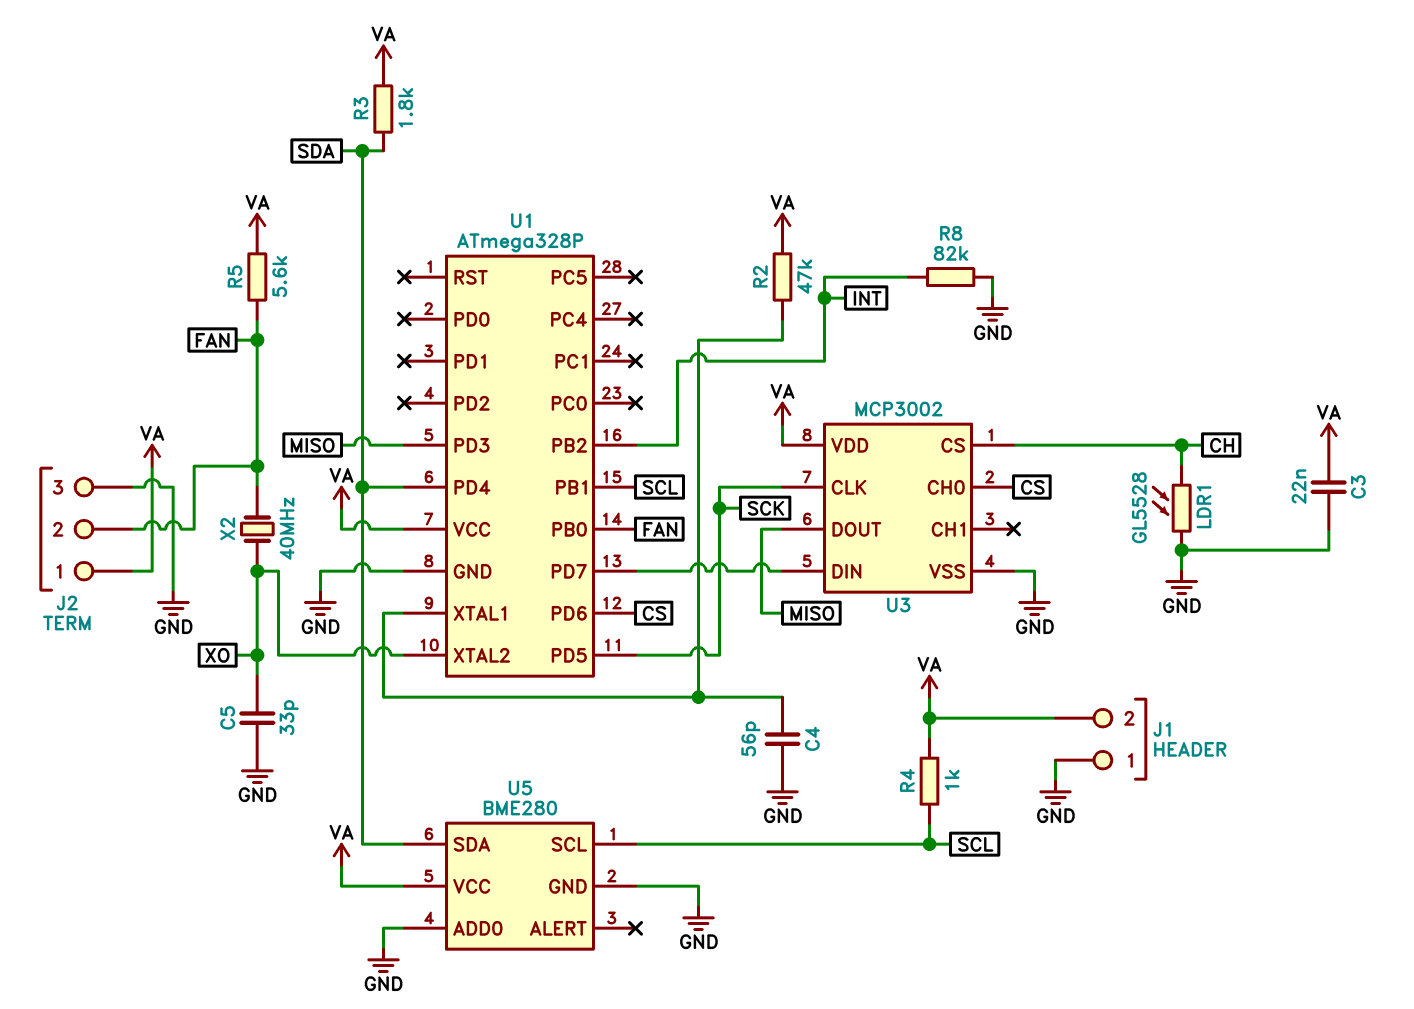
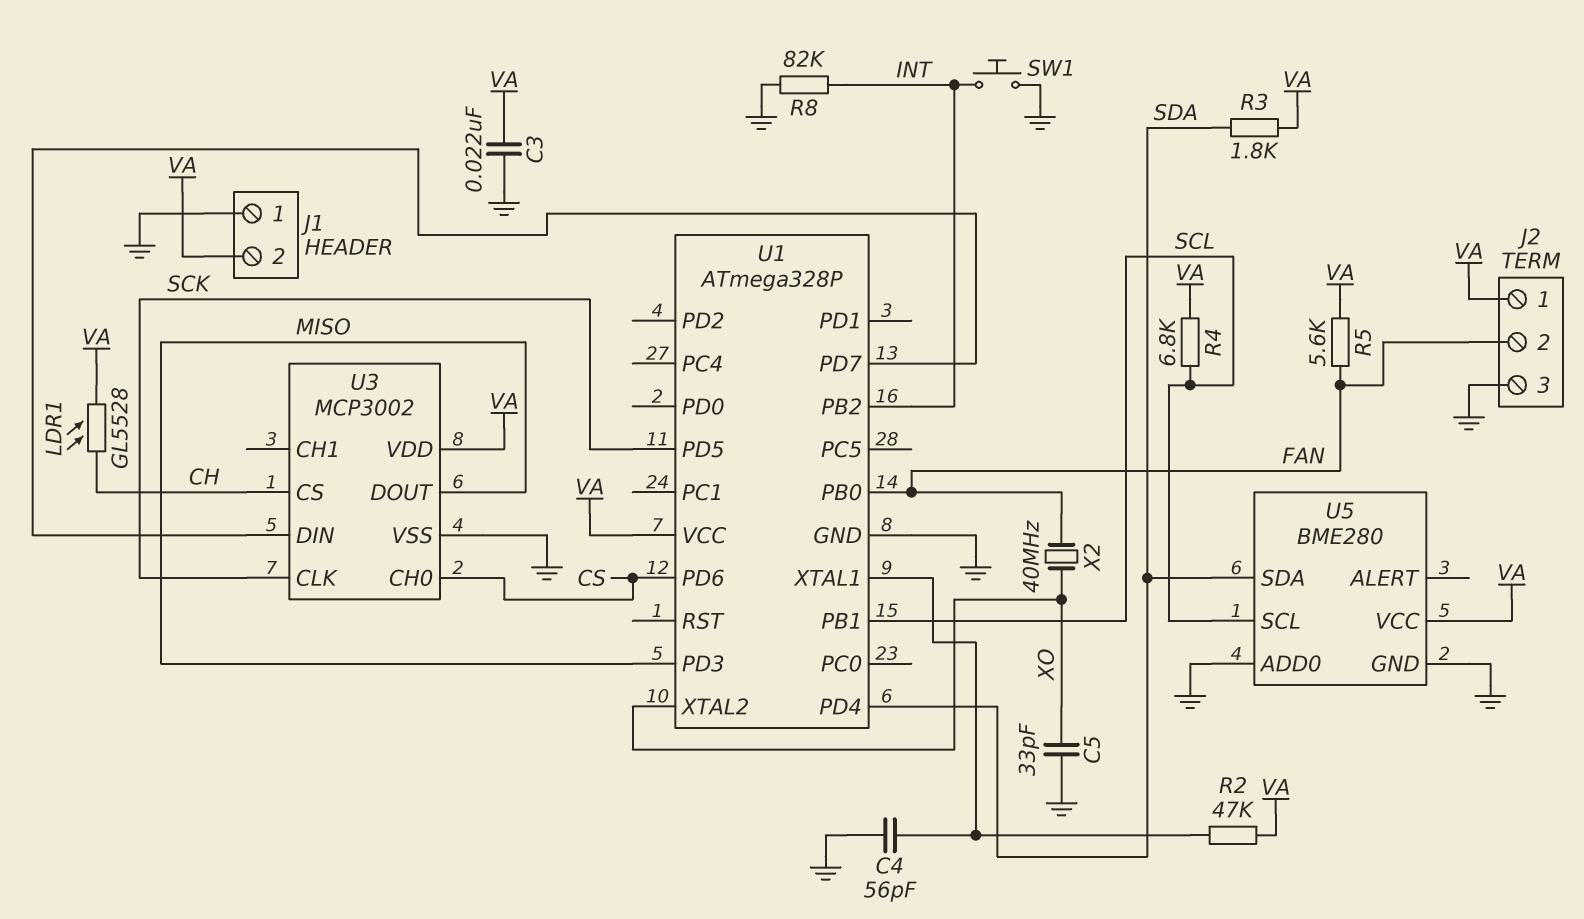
LDR1: GL5528 (CH, GND) -> GL5528 (CH, VA)
R4: 1k (SCL, VA) -> 6.8k (SCL, VA)
SW1: none -> button (GND, INT)

